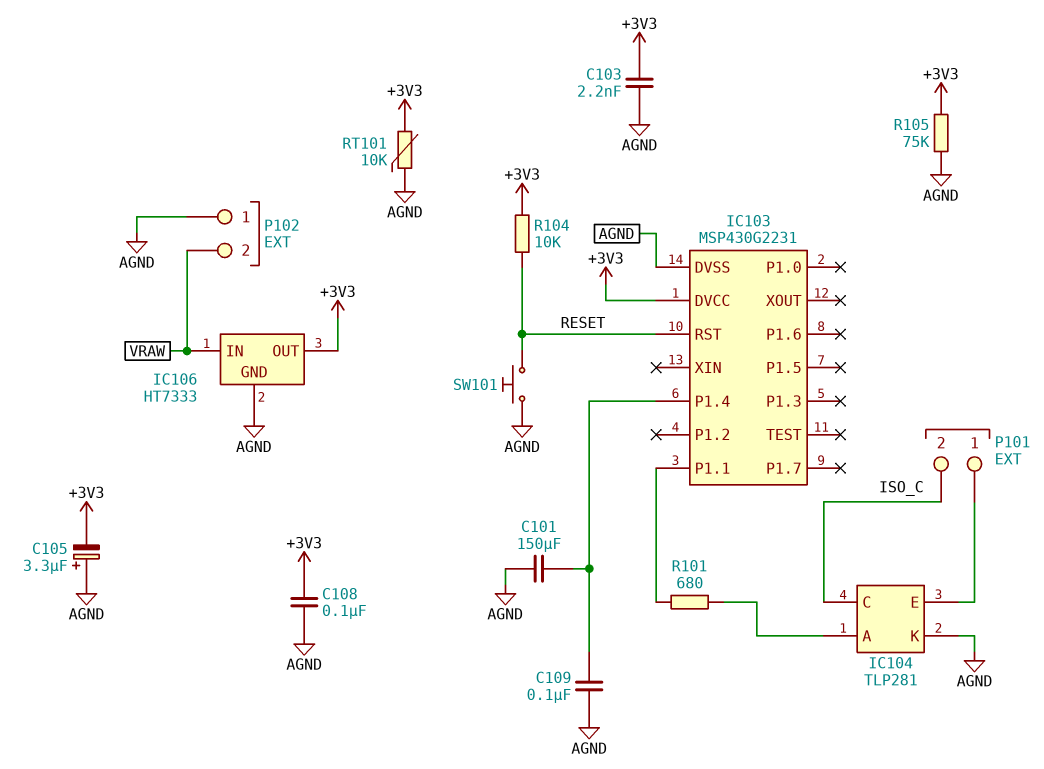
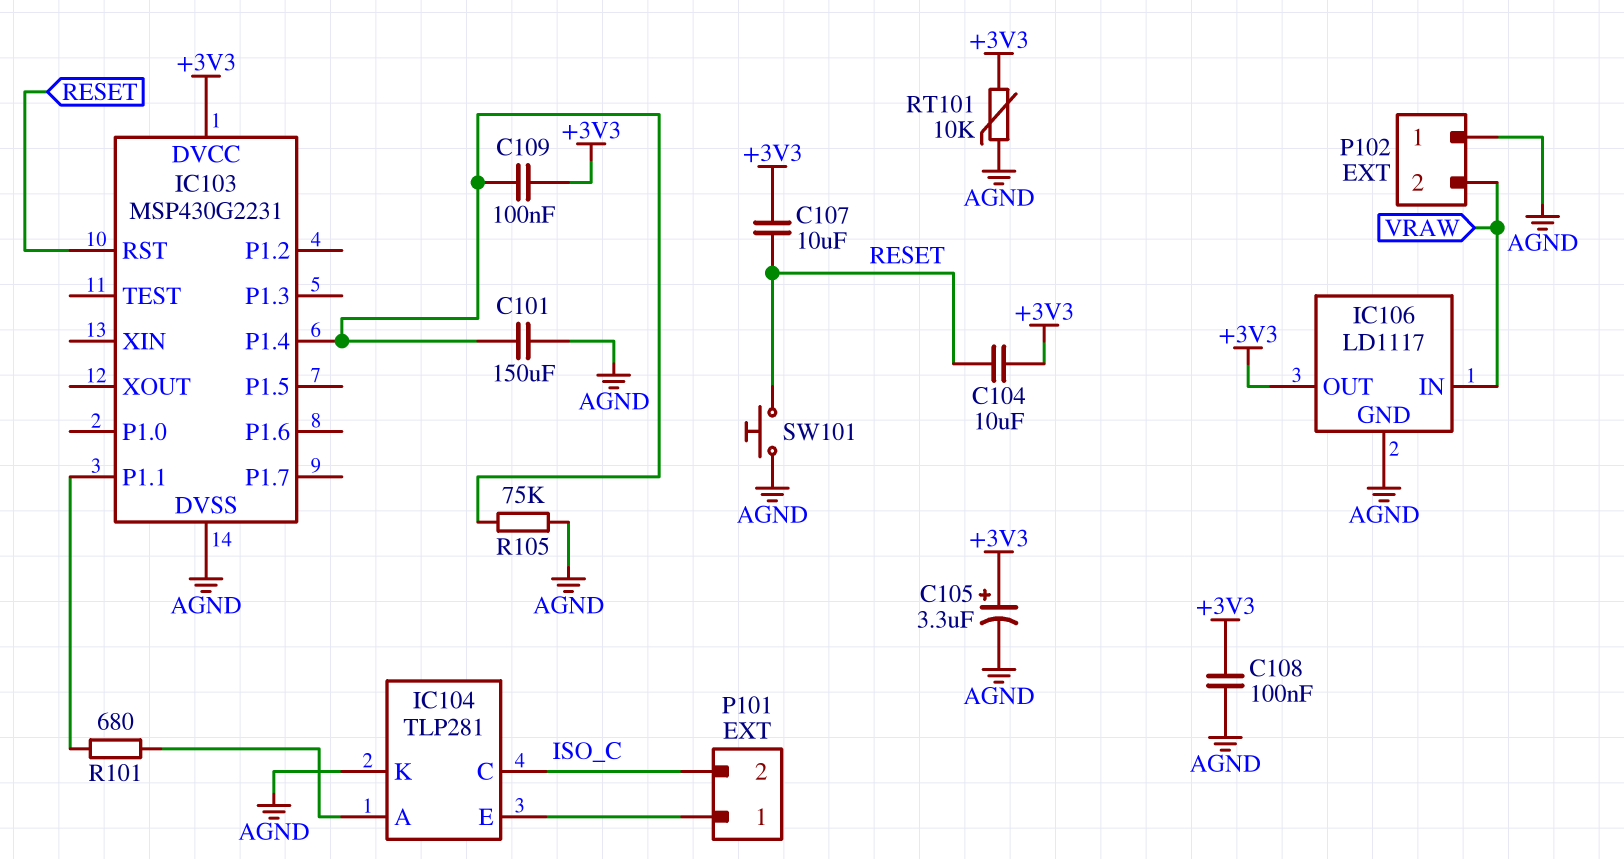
C103: 2.2nF (+3V3, AGND) -> none
C104: none -> 10uF (+3V3, RESET)
C105: 3.3uF (plus AGND, minus +3V3) -> 3.3uF (plus +3V3, minus AGND)
C107: none -> 10uF (+3V3, RESET)
C109: 100nF (AGND, IC103/P1.4) -> 100nF (+3V3, IC103/P1.4)
IC106: HT7333 -> LD1117
R104: 10k (+3V3, RESET) -> none
R105: 75k (+3V3, AGND) -> 75k (AGND, IC103/P1.4)

